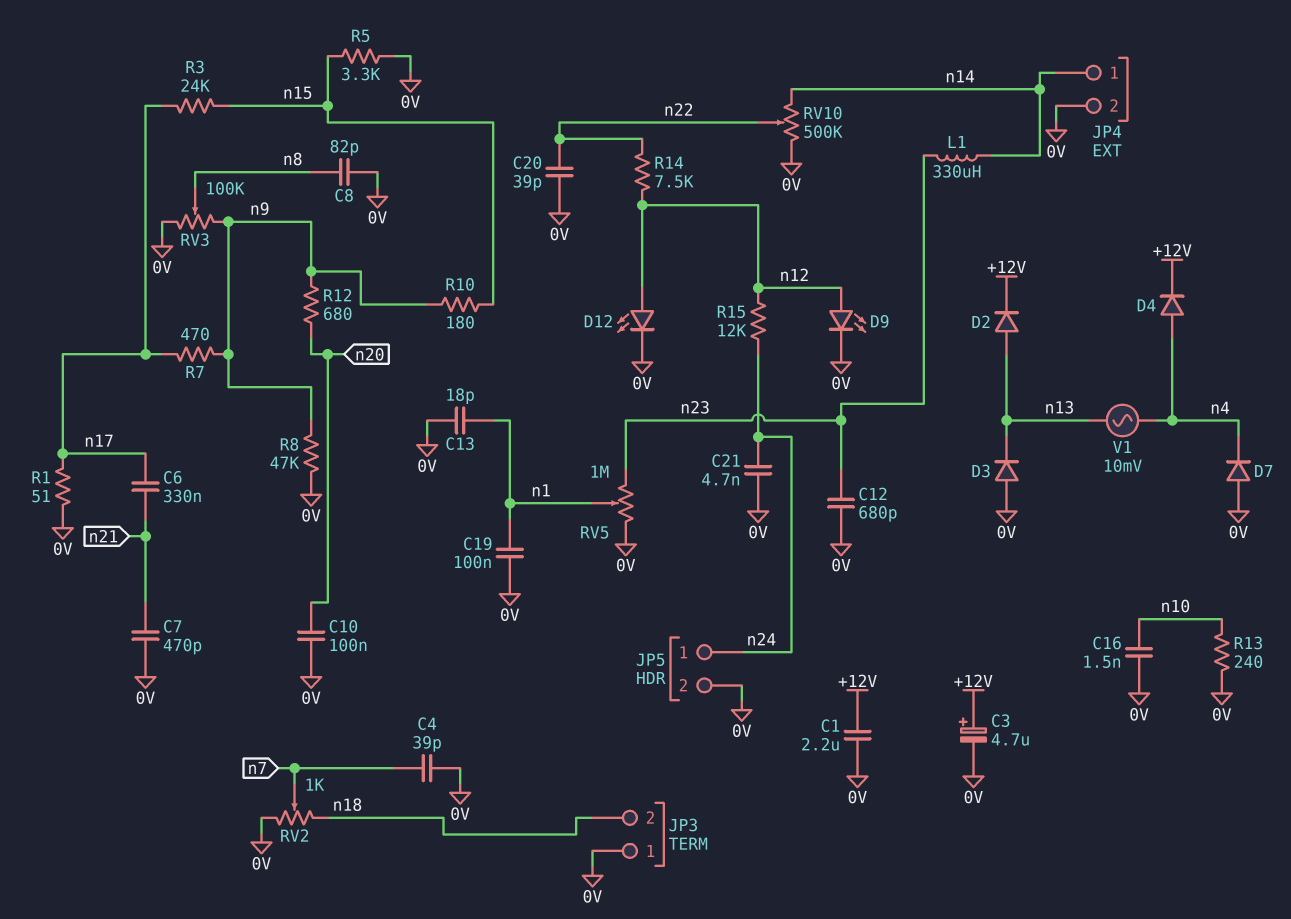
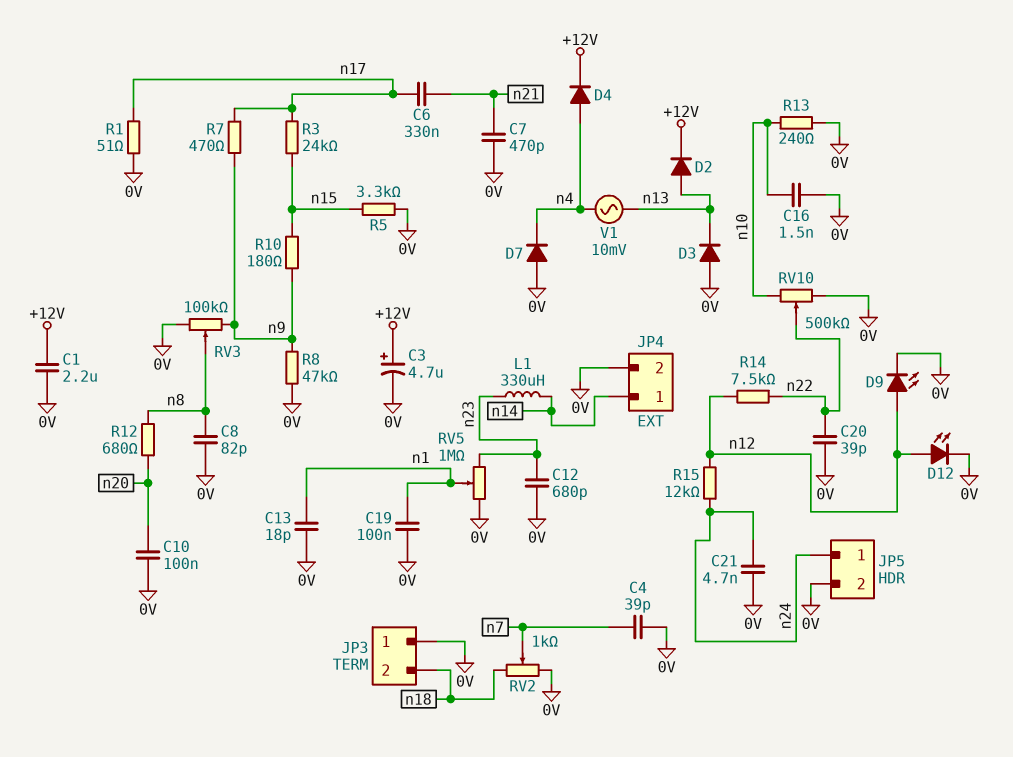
R12: 680 (n9, n20) -> 680 (n8, n20)
RV10: 500k (0V, n14, wiper n22) -> 500k (0V, n10, wiper n22)

